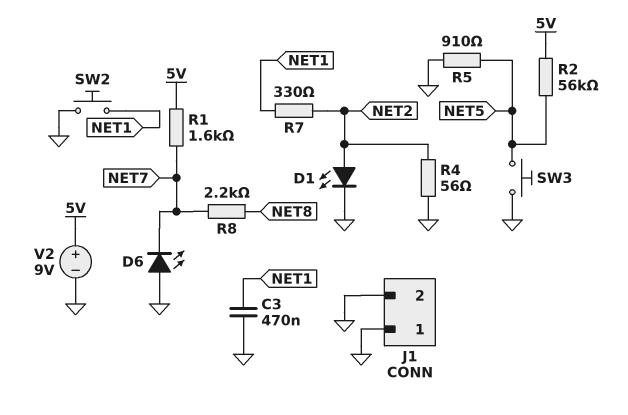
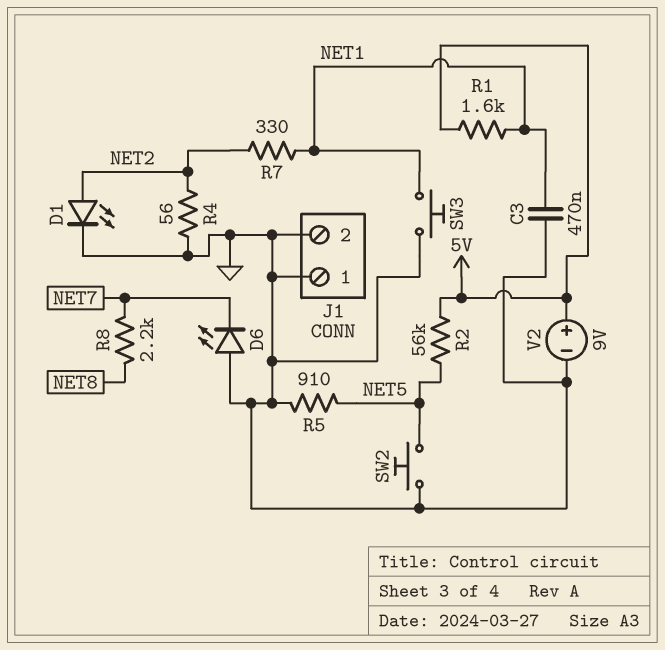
R1: 1.6k (5V, NET7) -> 1.6k (5V, NET1)
SW2: button (GND, NET1) -> button (GND, NET5)
SW3: button (GND, NET5) -> button (GND, NET1)

